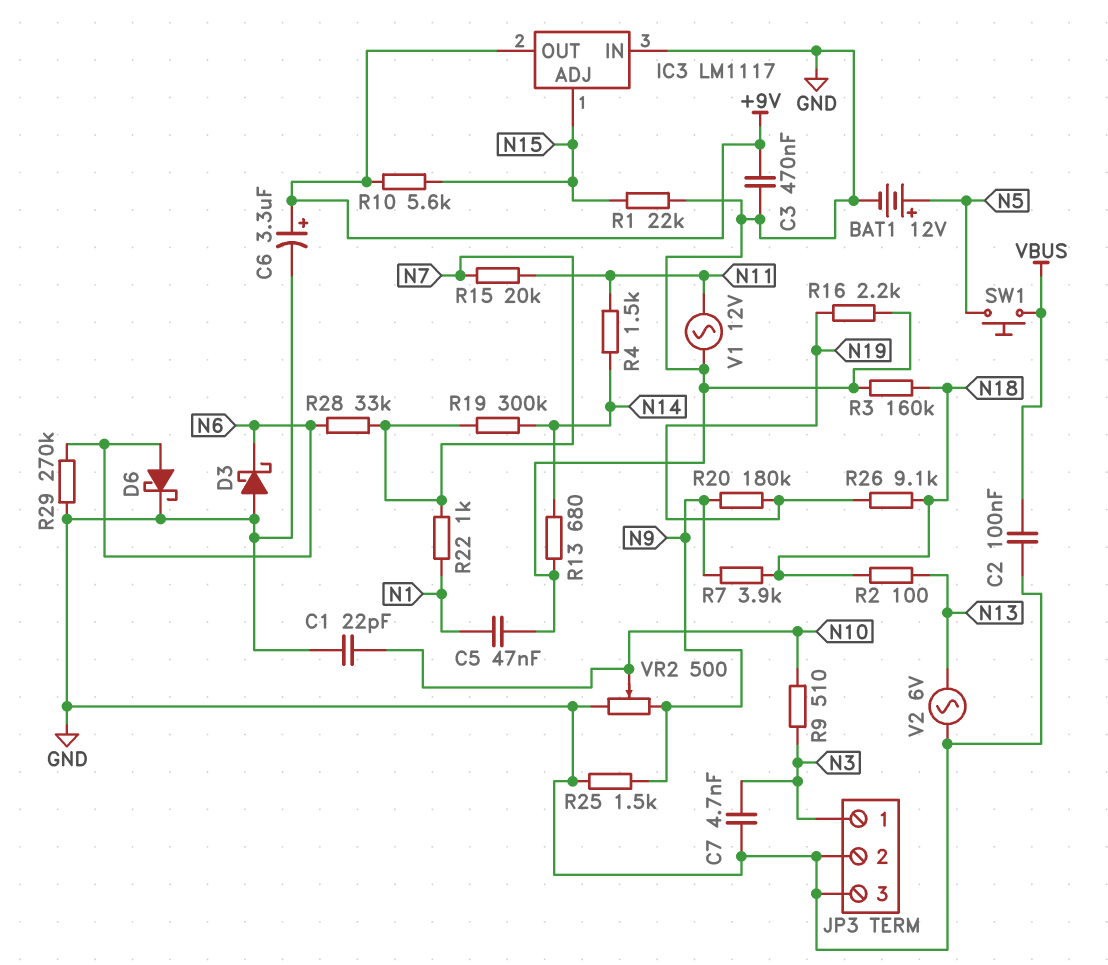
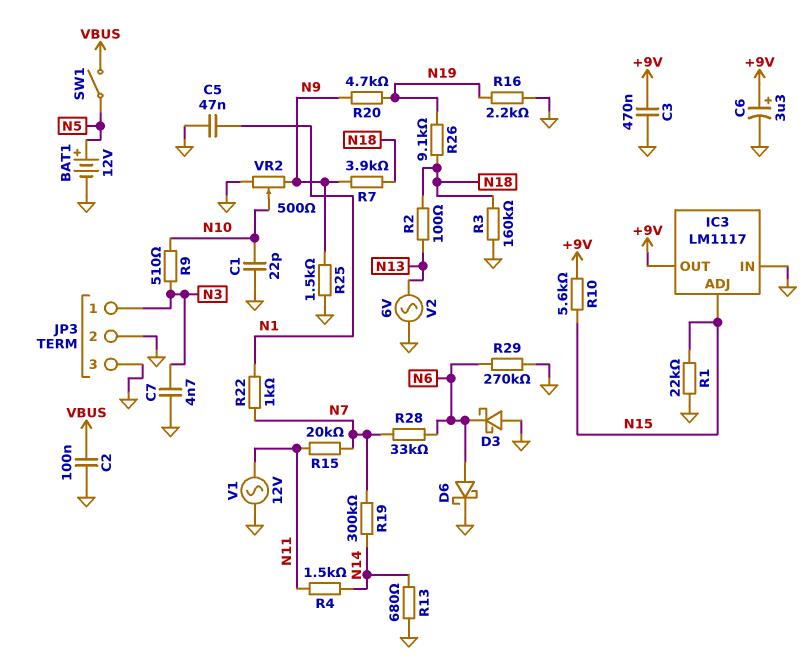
R20: 180k (N9, N19) -> 4.7k (N9, N19)
SW1: button (N5, VBUS) -> switch (N5, VBUS)

